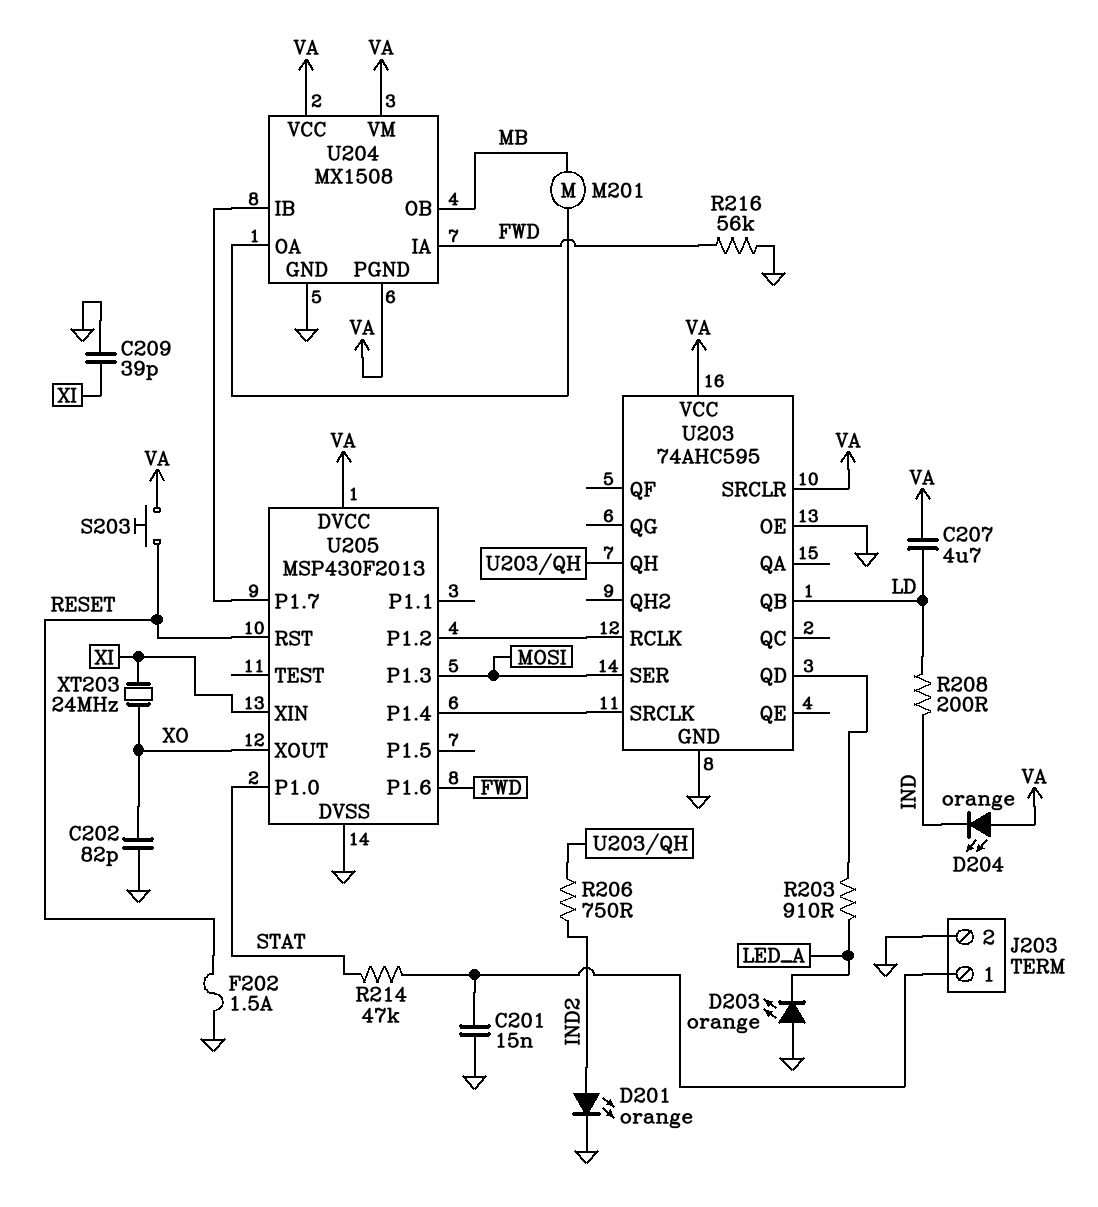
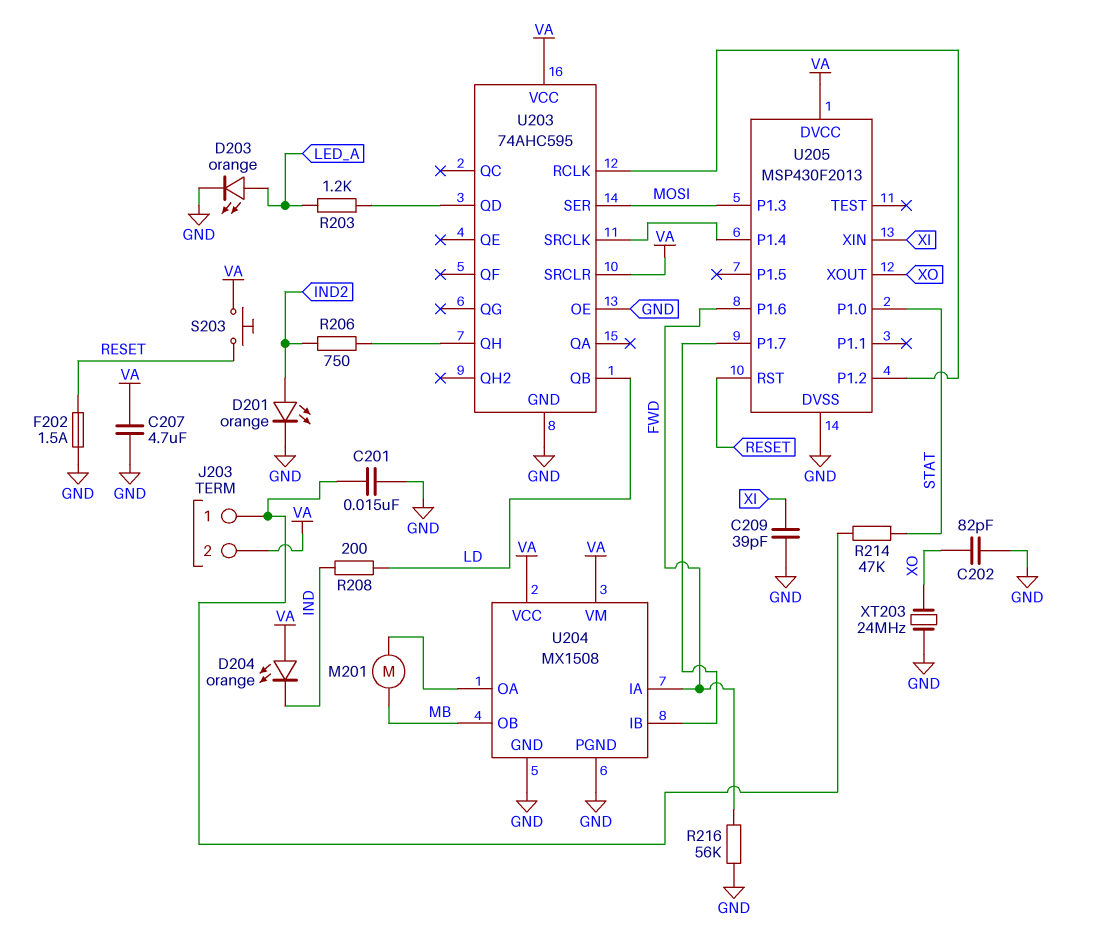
C207: 4.7uF (LD, VA) -> 4.7uF (GND, VA)
D203: LED orange (A GND, K LED_A) -> LED orange (A LED_A, K GND)
J203 pin 2: GND -> VA
R203: 910 (LED_A, U203/QD) -> 1.2k (LED_A, U203/QD)
U204 pin PGND: VA -> GND
XT203: 24MHz (XI, XO) -> 24MHz (GND, XO)

